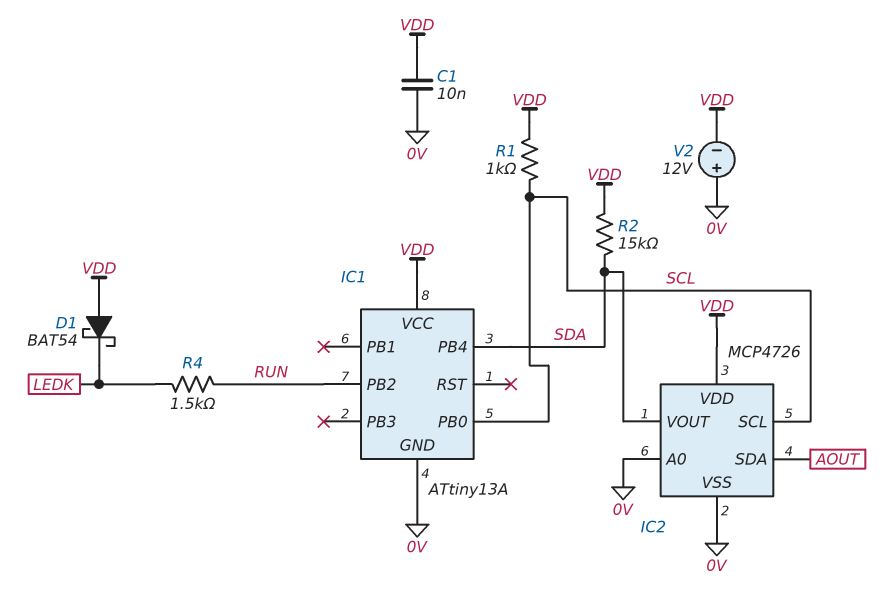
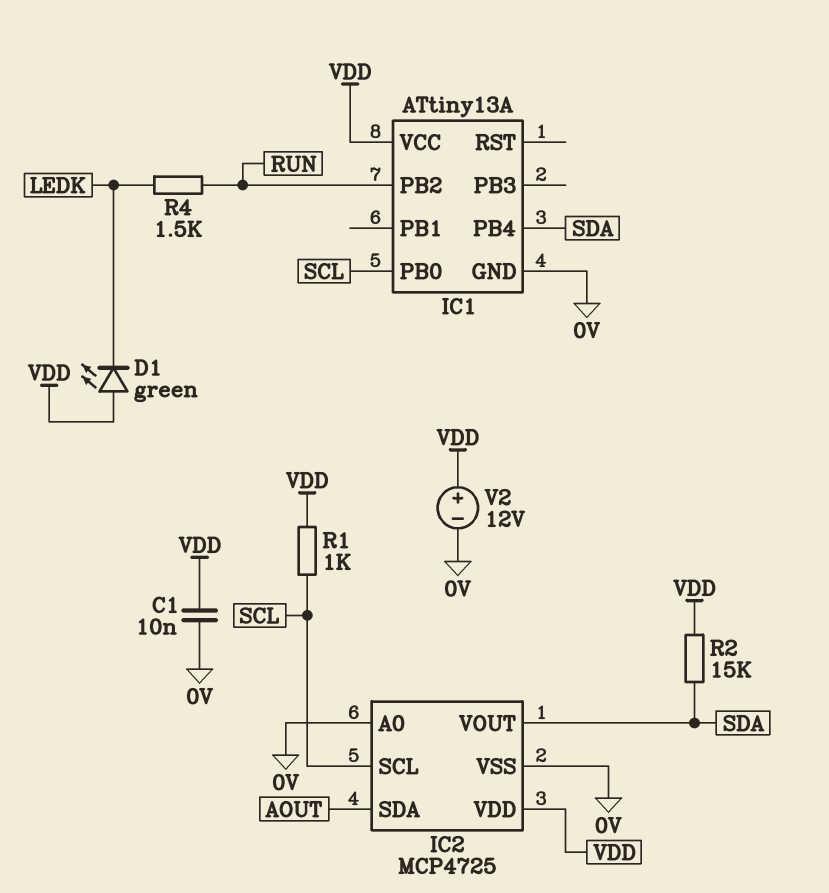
D1: schottky BAT54 (A VDD, K LEDK) -> LED green (A VDD, K LEDK)
IC2: MCP4726 -> MCP4725
V2: 12V (plus 0V, minus VDD) -> 12V (plus VDD, minus 0V)

